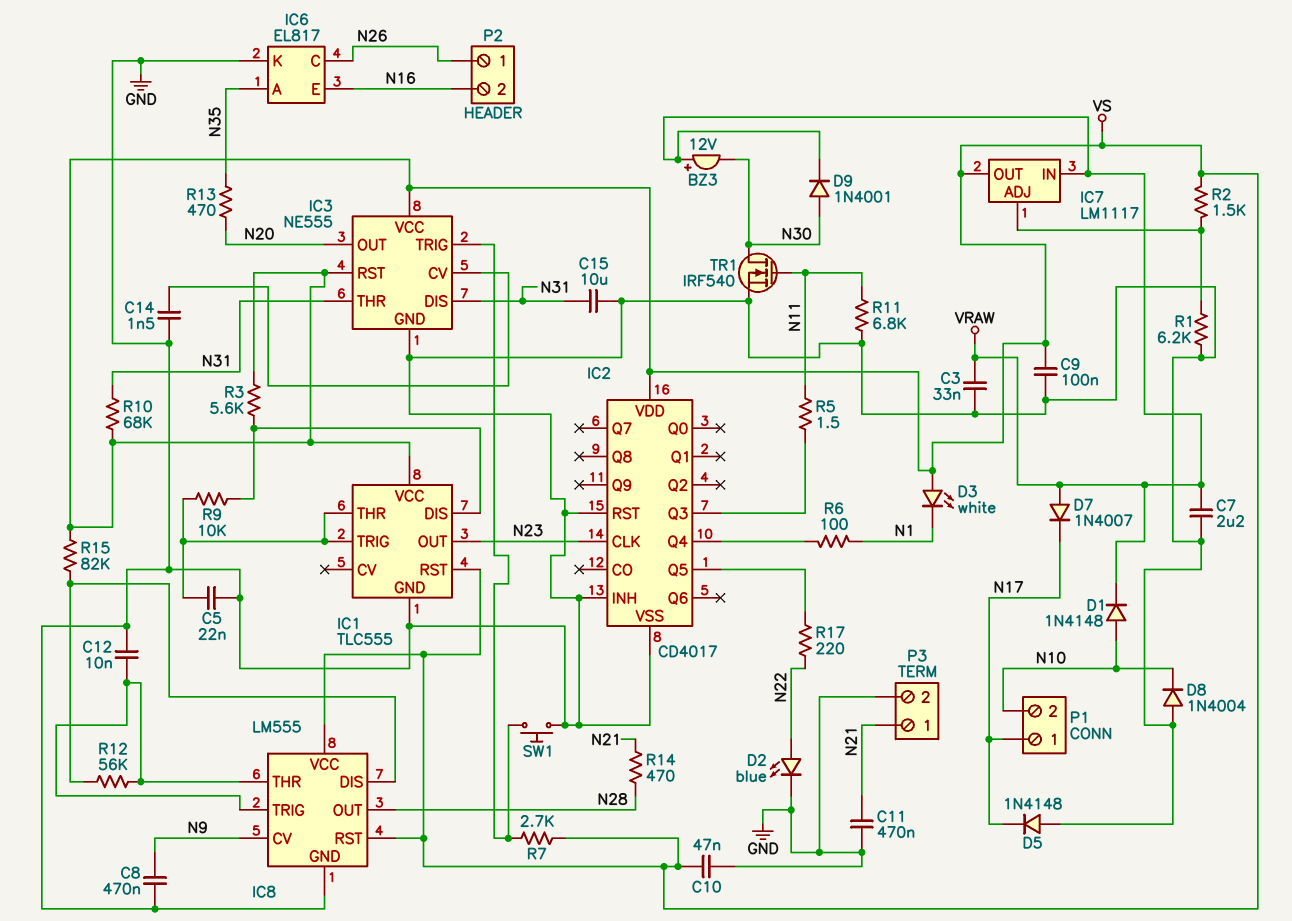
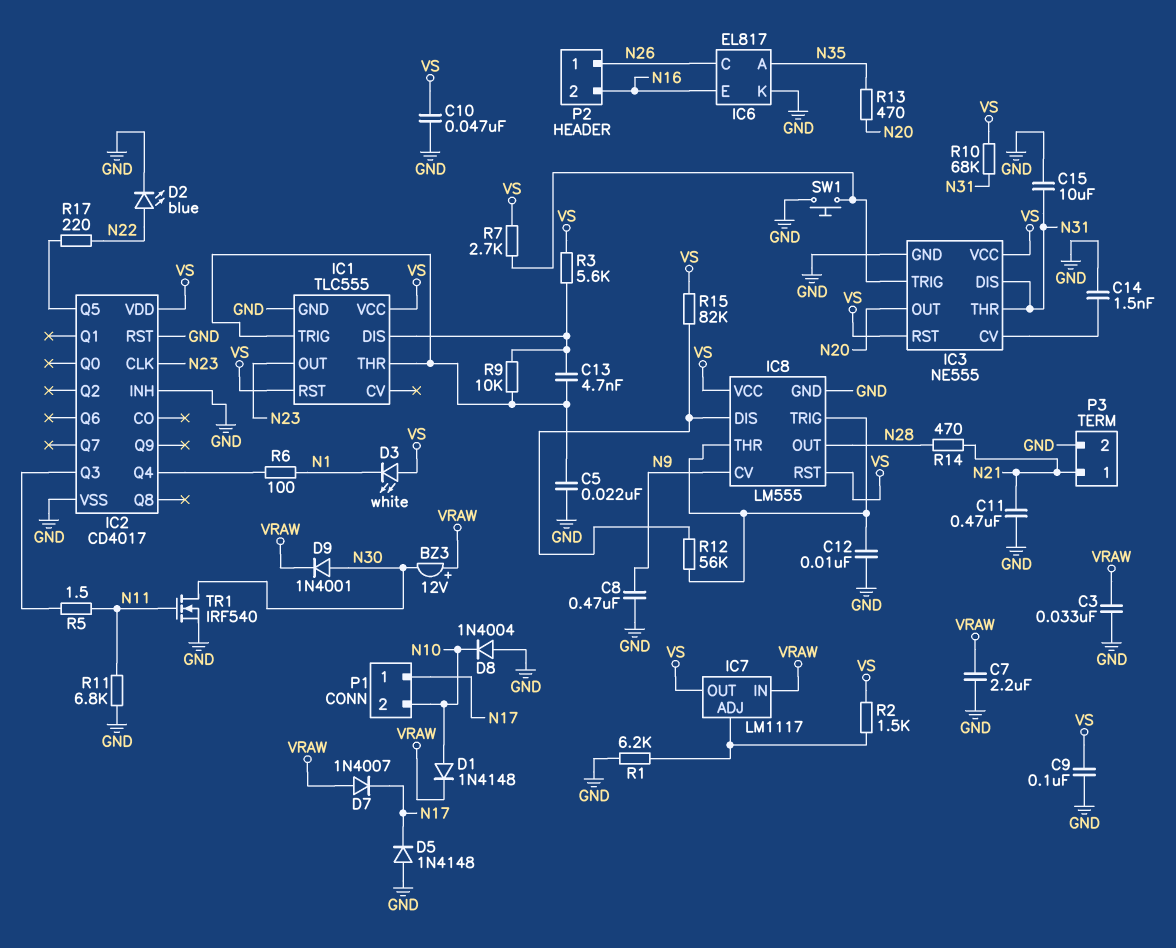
C13: none -> 4.7nF (IC1/DIS, IC1/THR)

